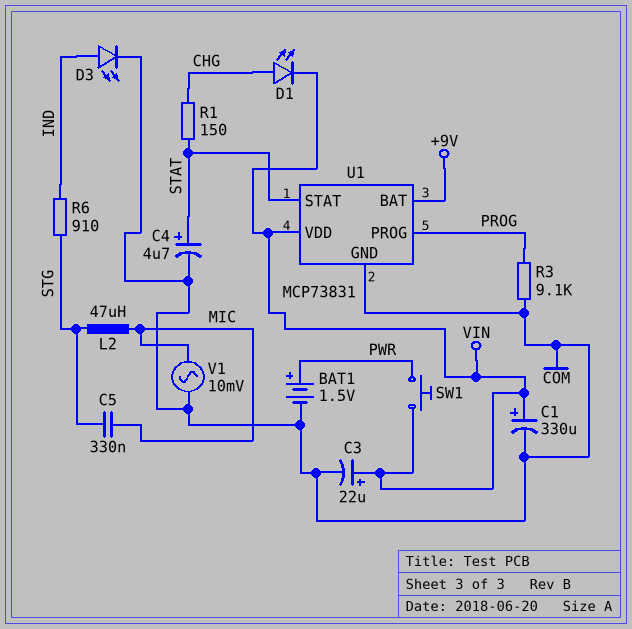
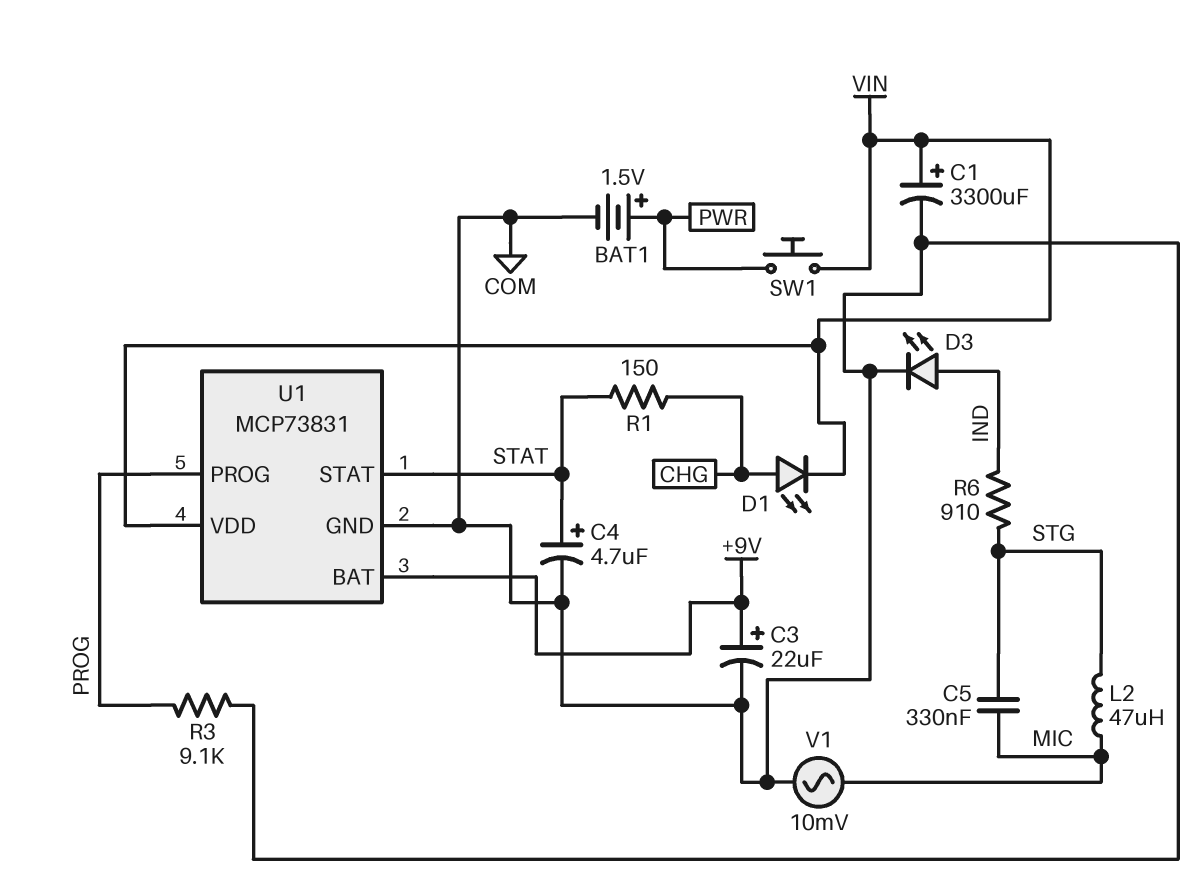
C1: 330uF (plus VIN, minus COM) -> 3300uF (plus VIN, minus COM)
C3: 22uF (plus VIN, minus COM) -> 22uF (plus +9V, minus COM)

